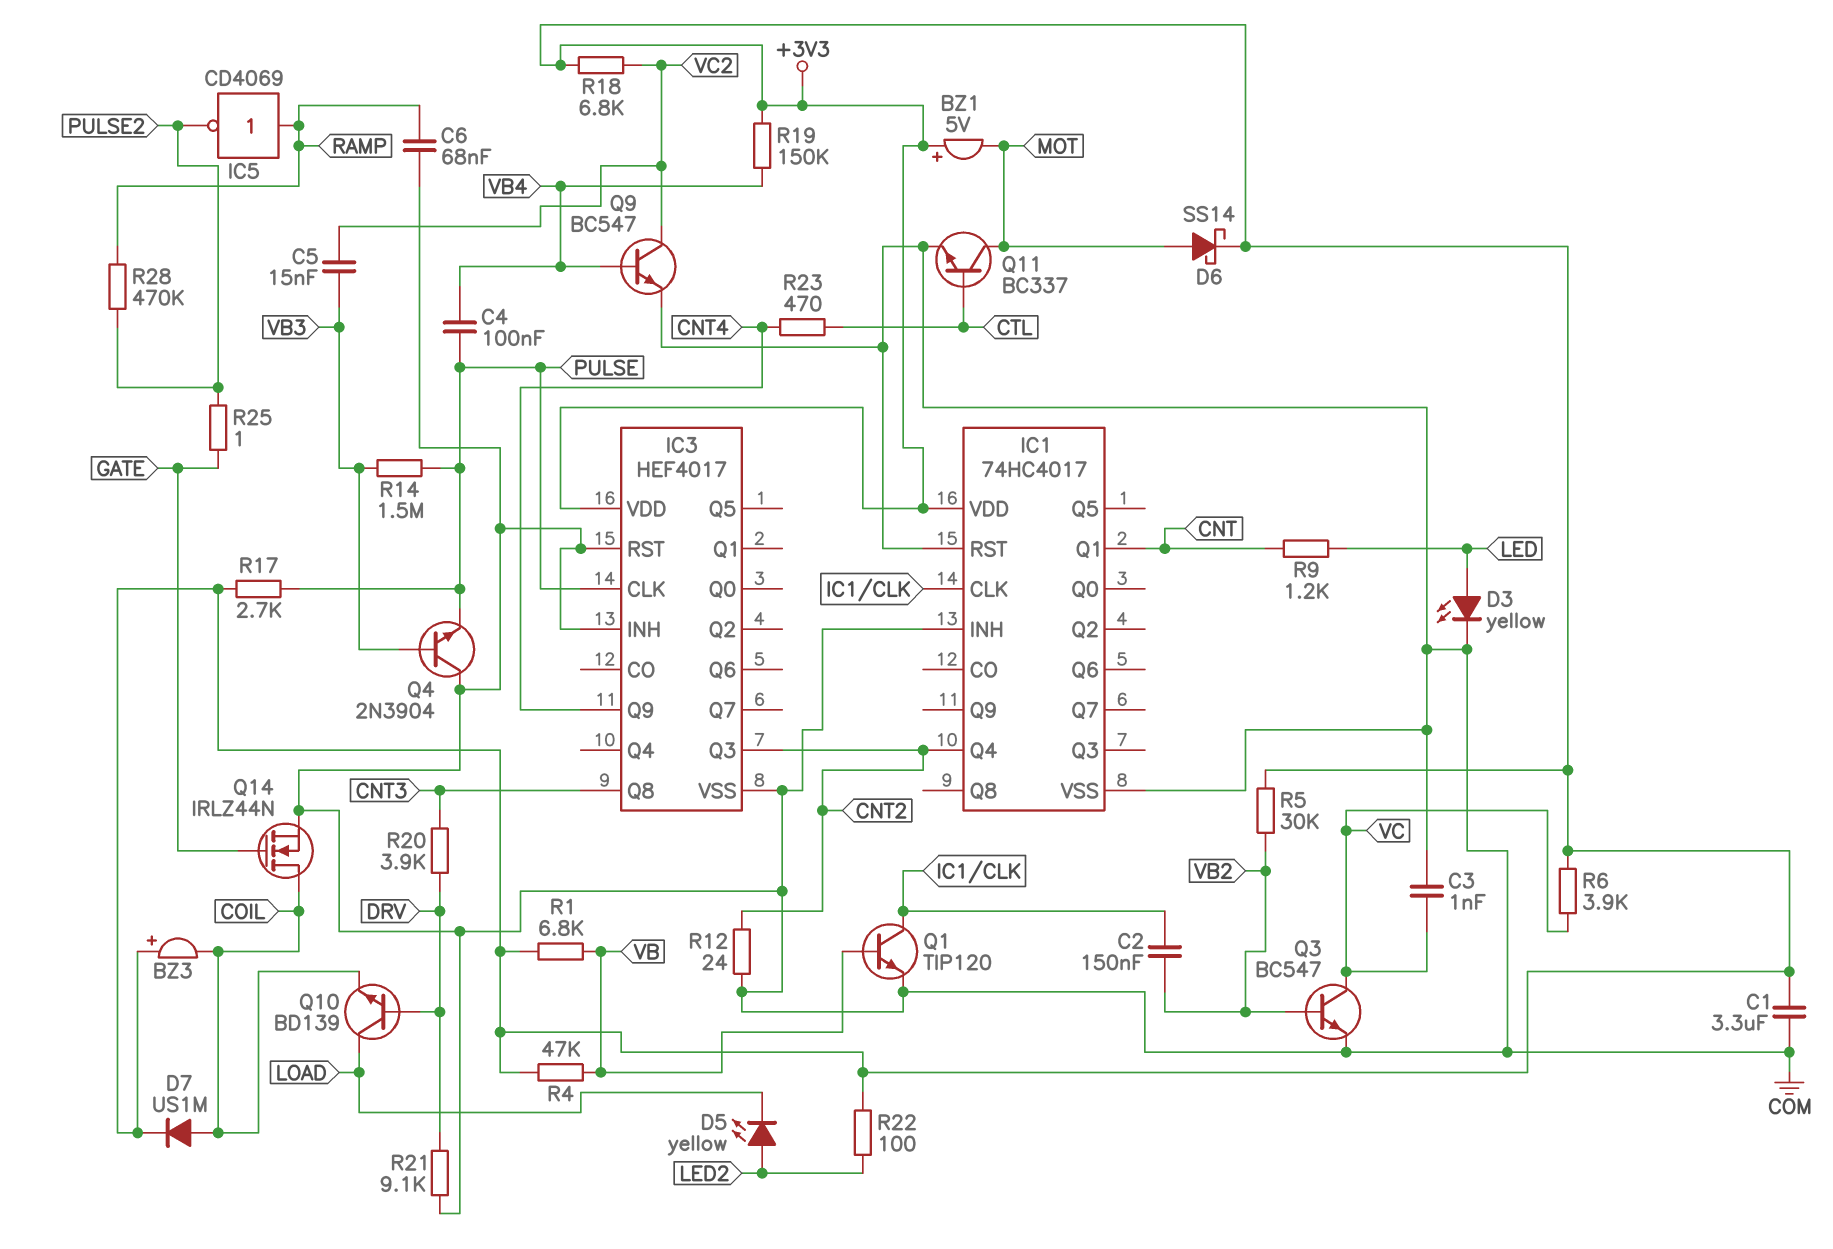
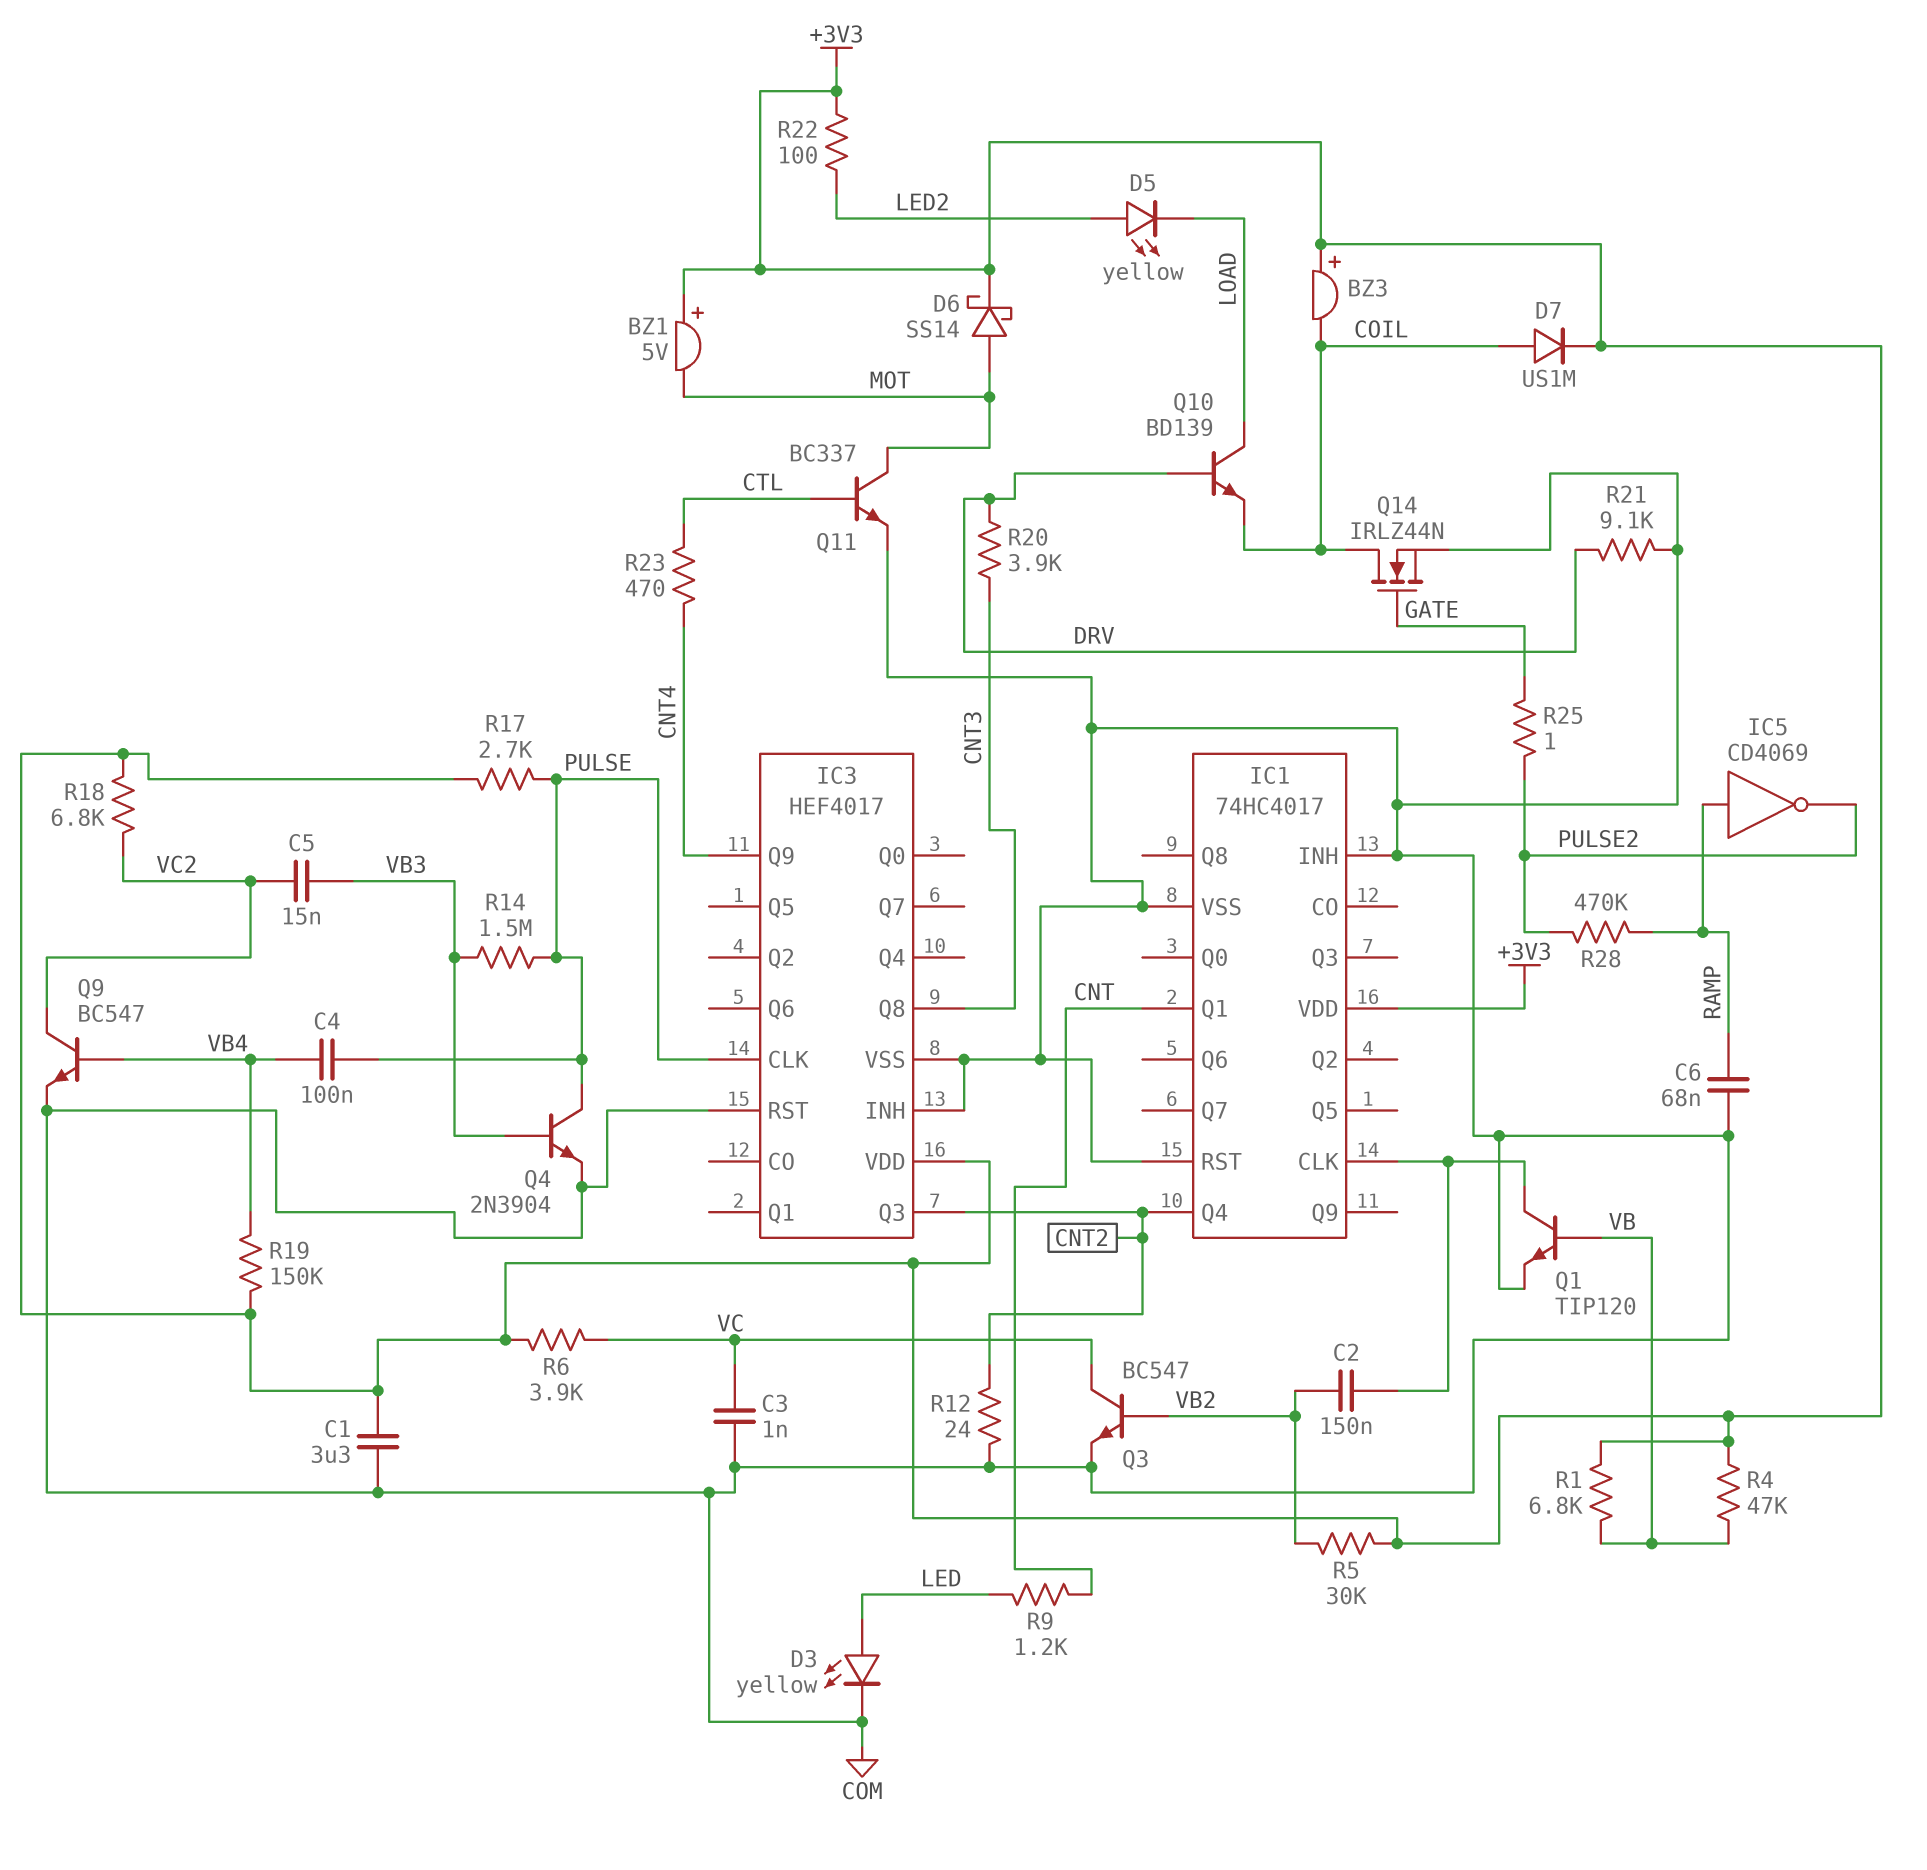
Q4: NPN 2N3904 (B VB3, C COM, E PULSE) -> NPN 2N3904 (B VB3, C PULSE, E COM)

